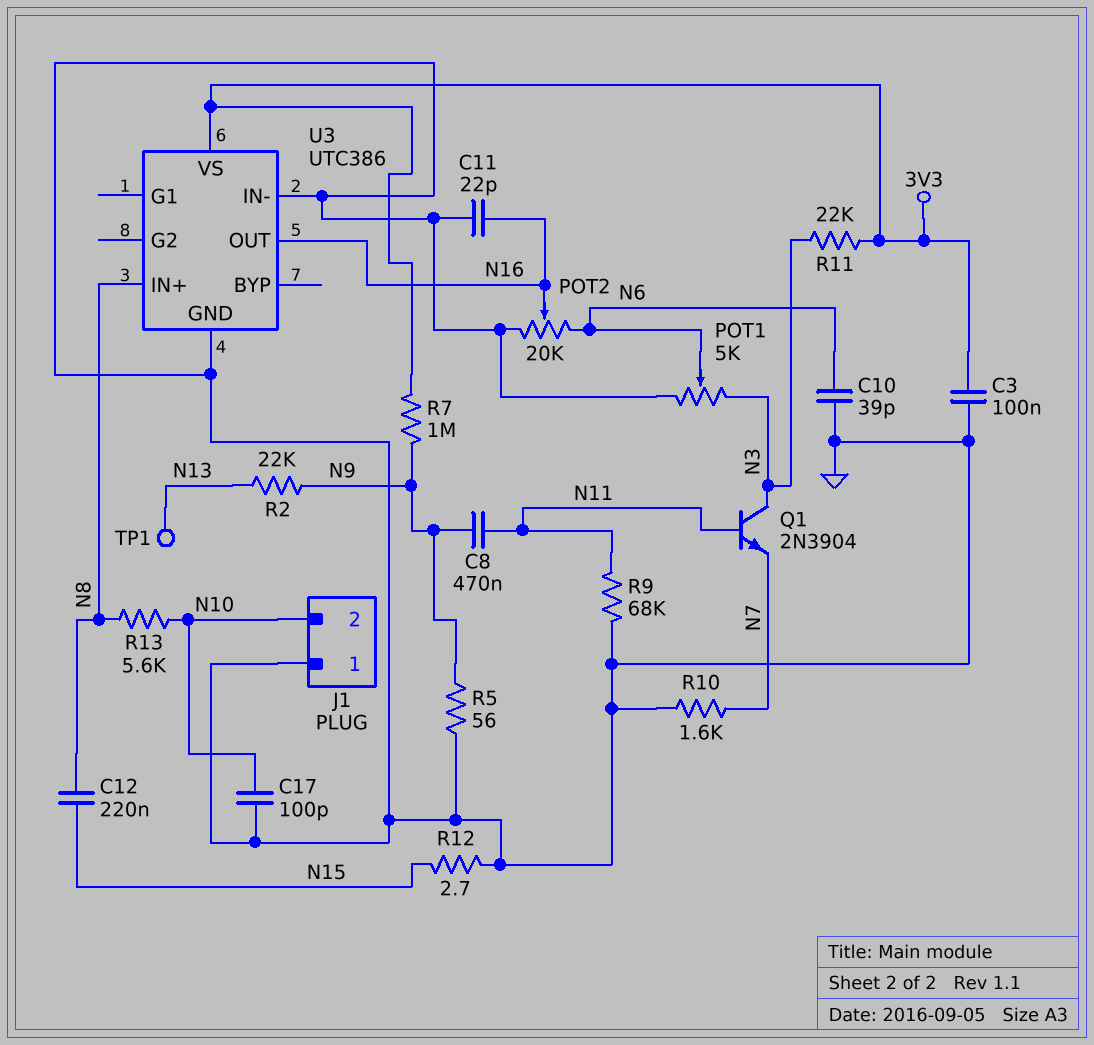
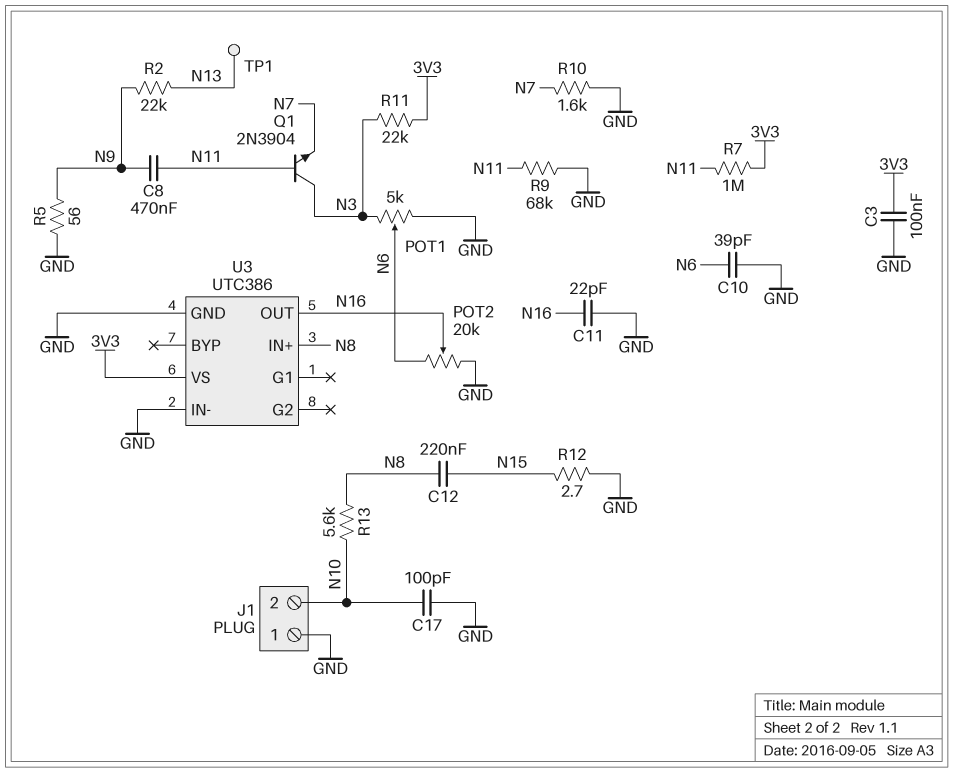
R7: 1M (3V3, N9) -> 1M (3V3, N11)

